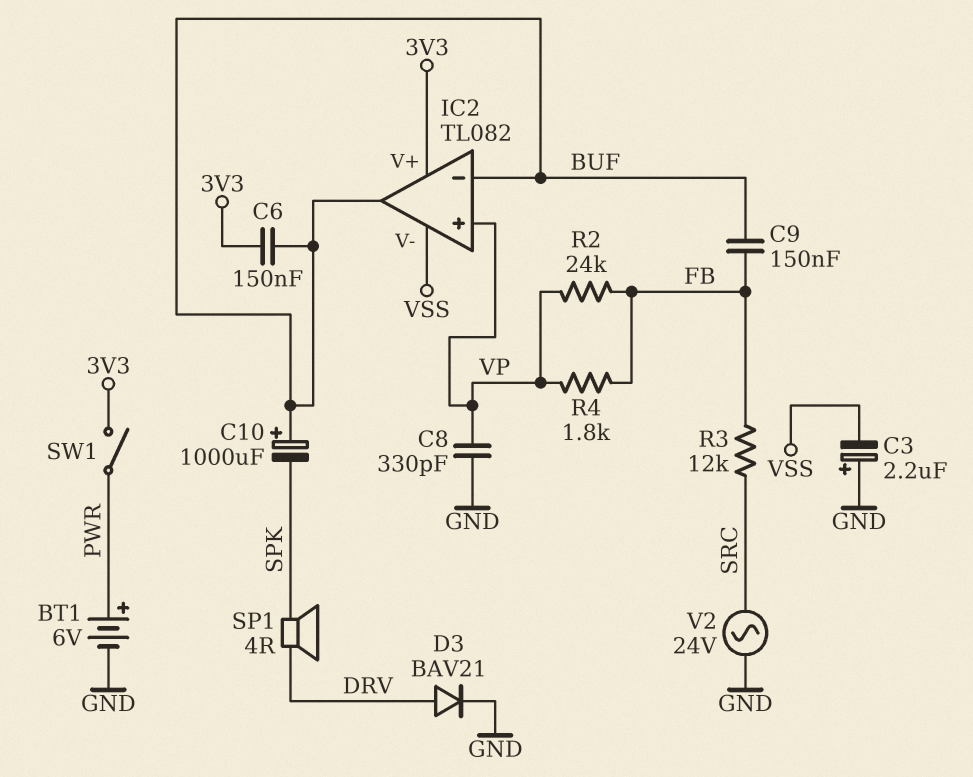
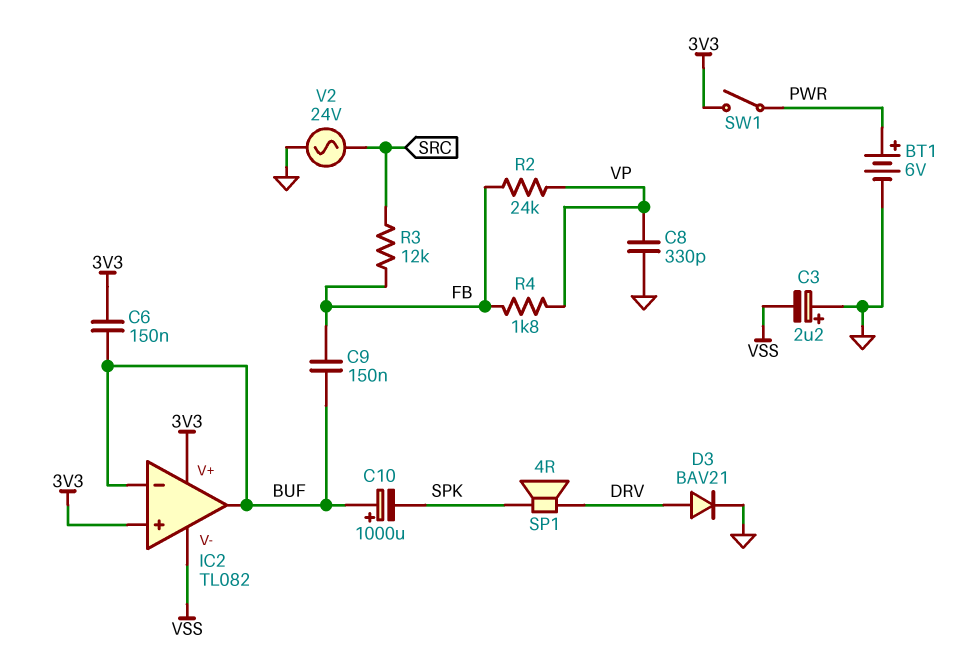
IC2 pin in+: VP -> 3V3

